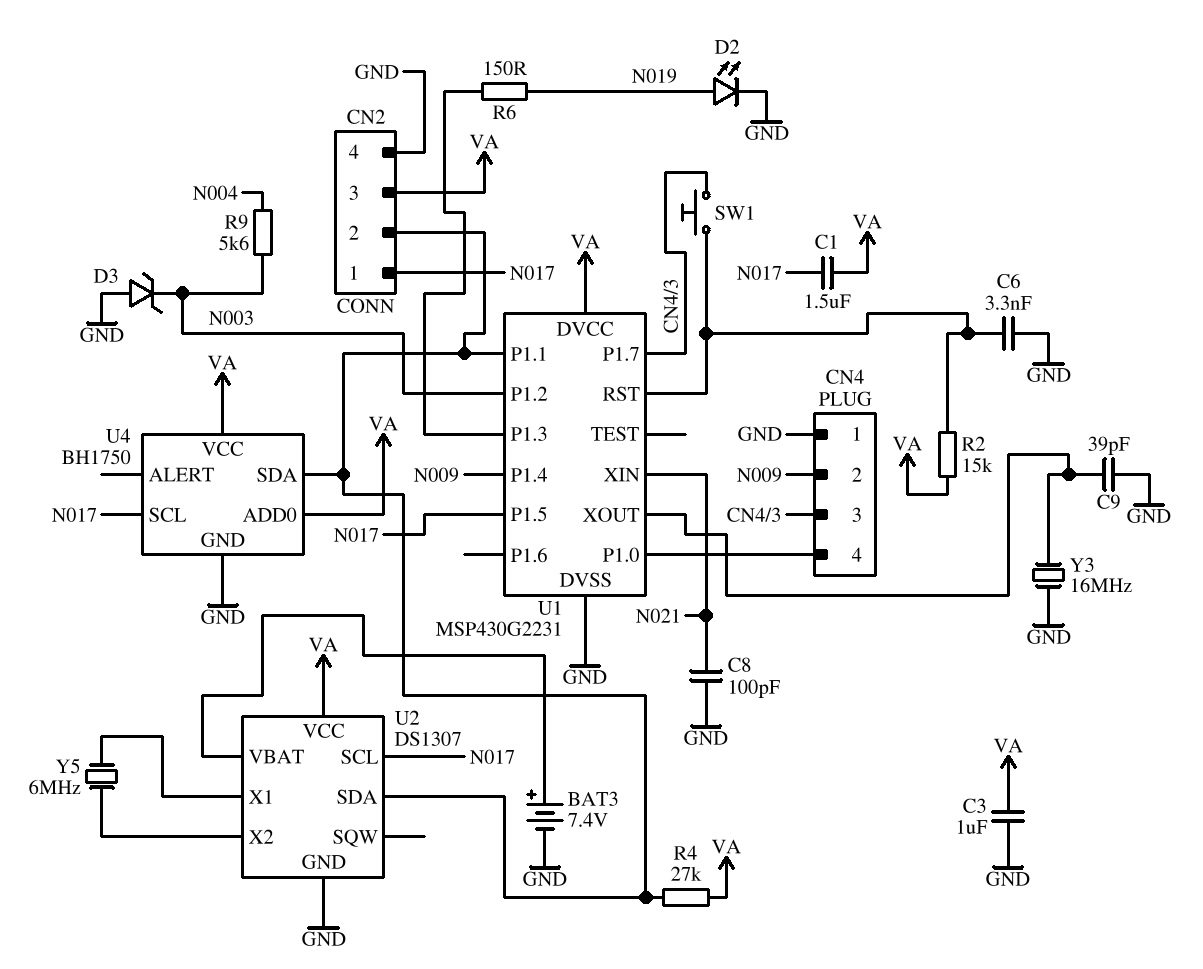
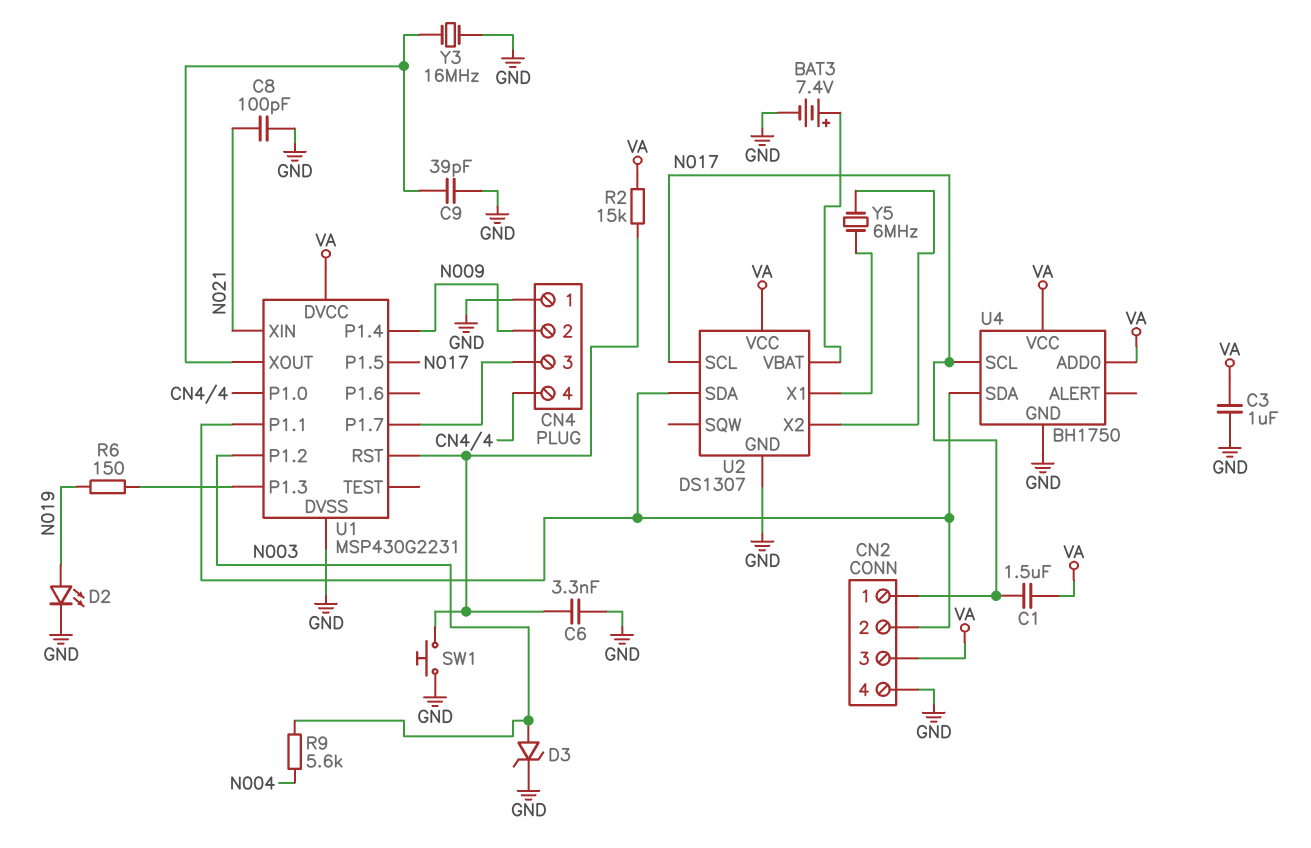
D3: zener (A GND, K N003) -> zener (A N003, K GND)
R4: 27k (CN2/2, VA) -> none
SW1: button (CN4/3, U1/RST) -> button (GND, U1/RST)

